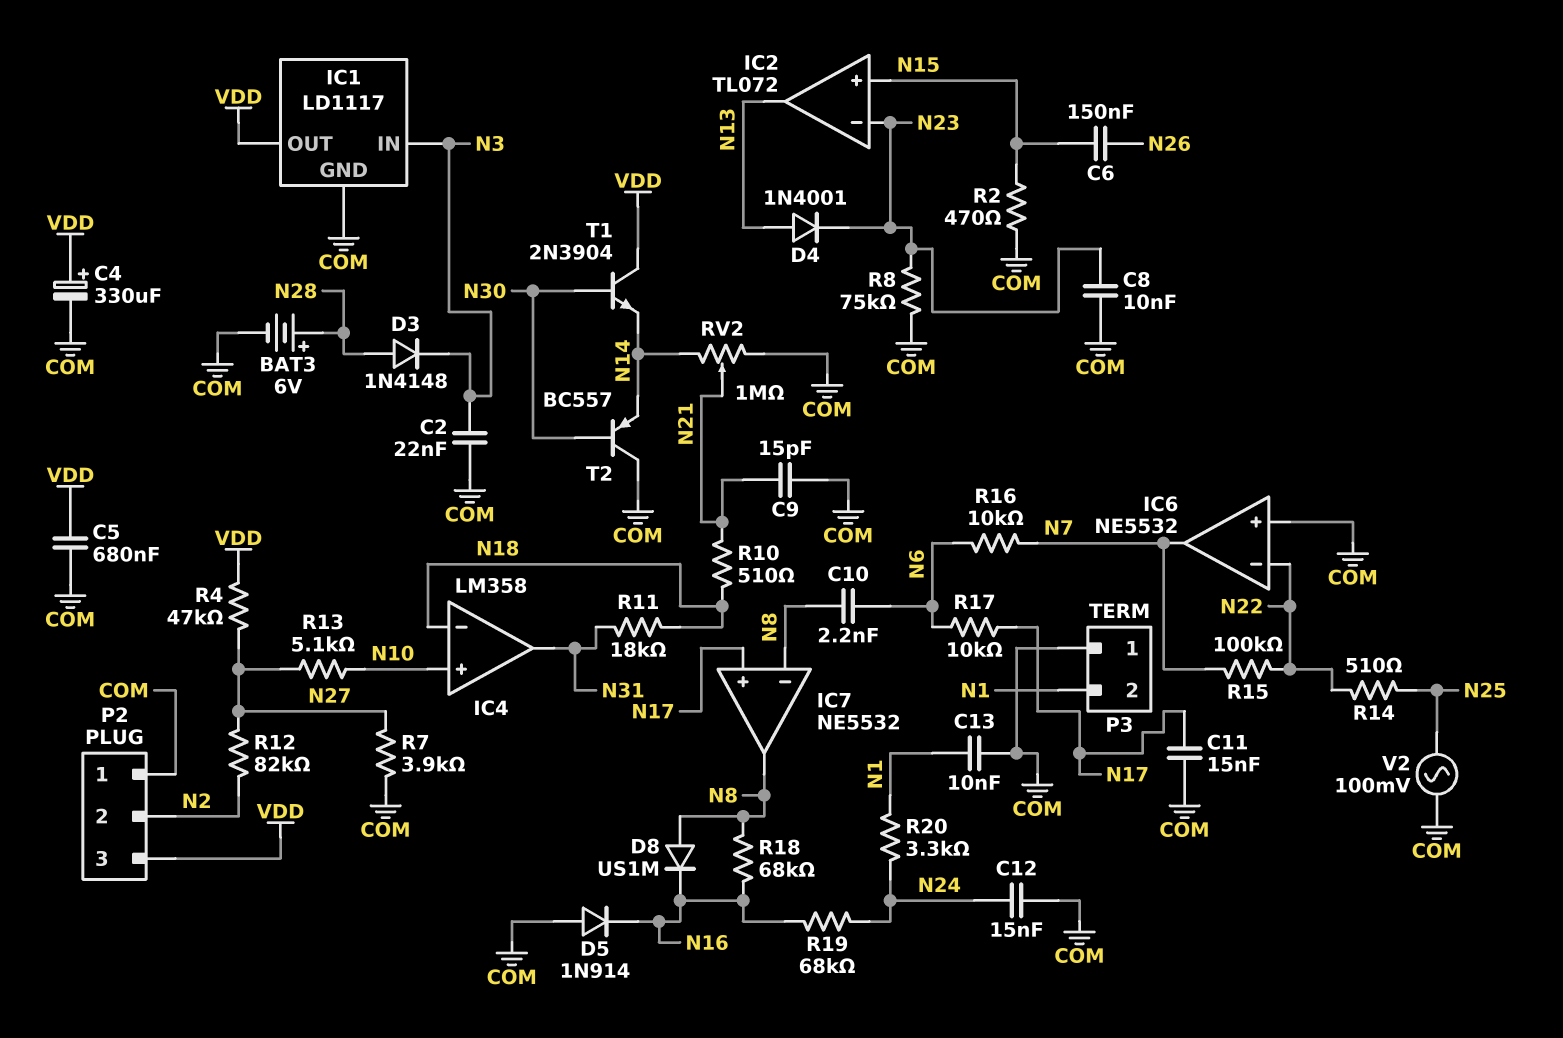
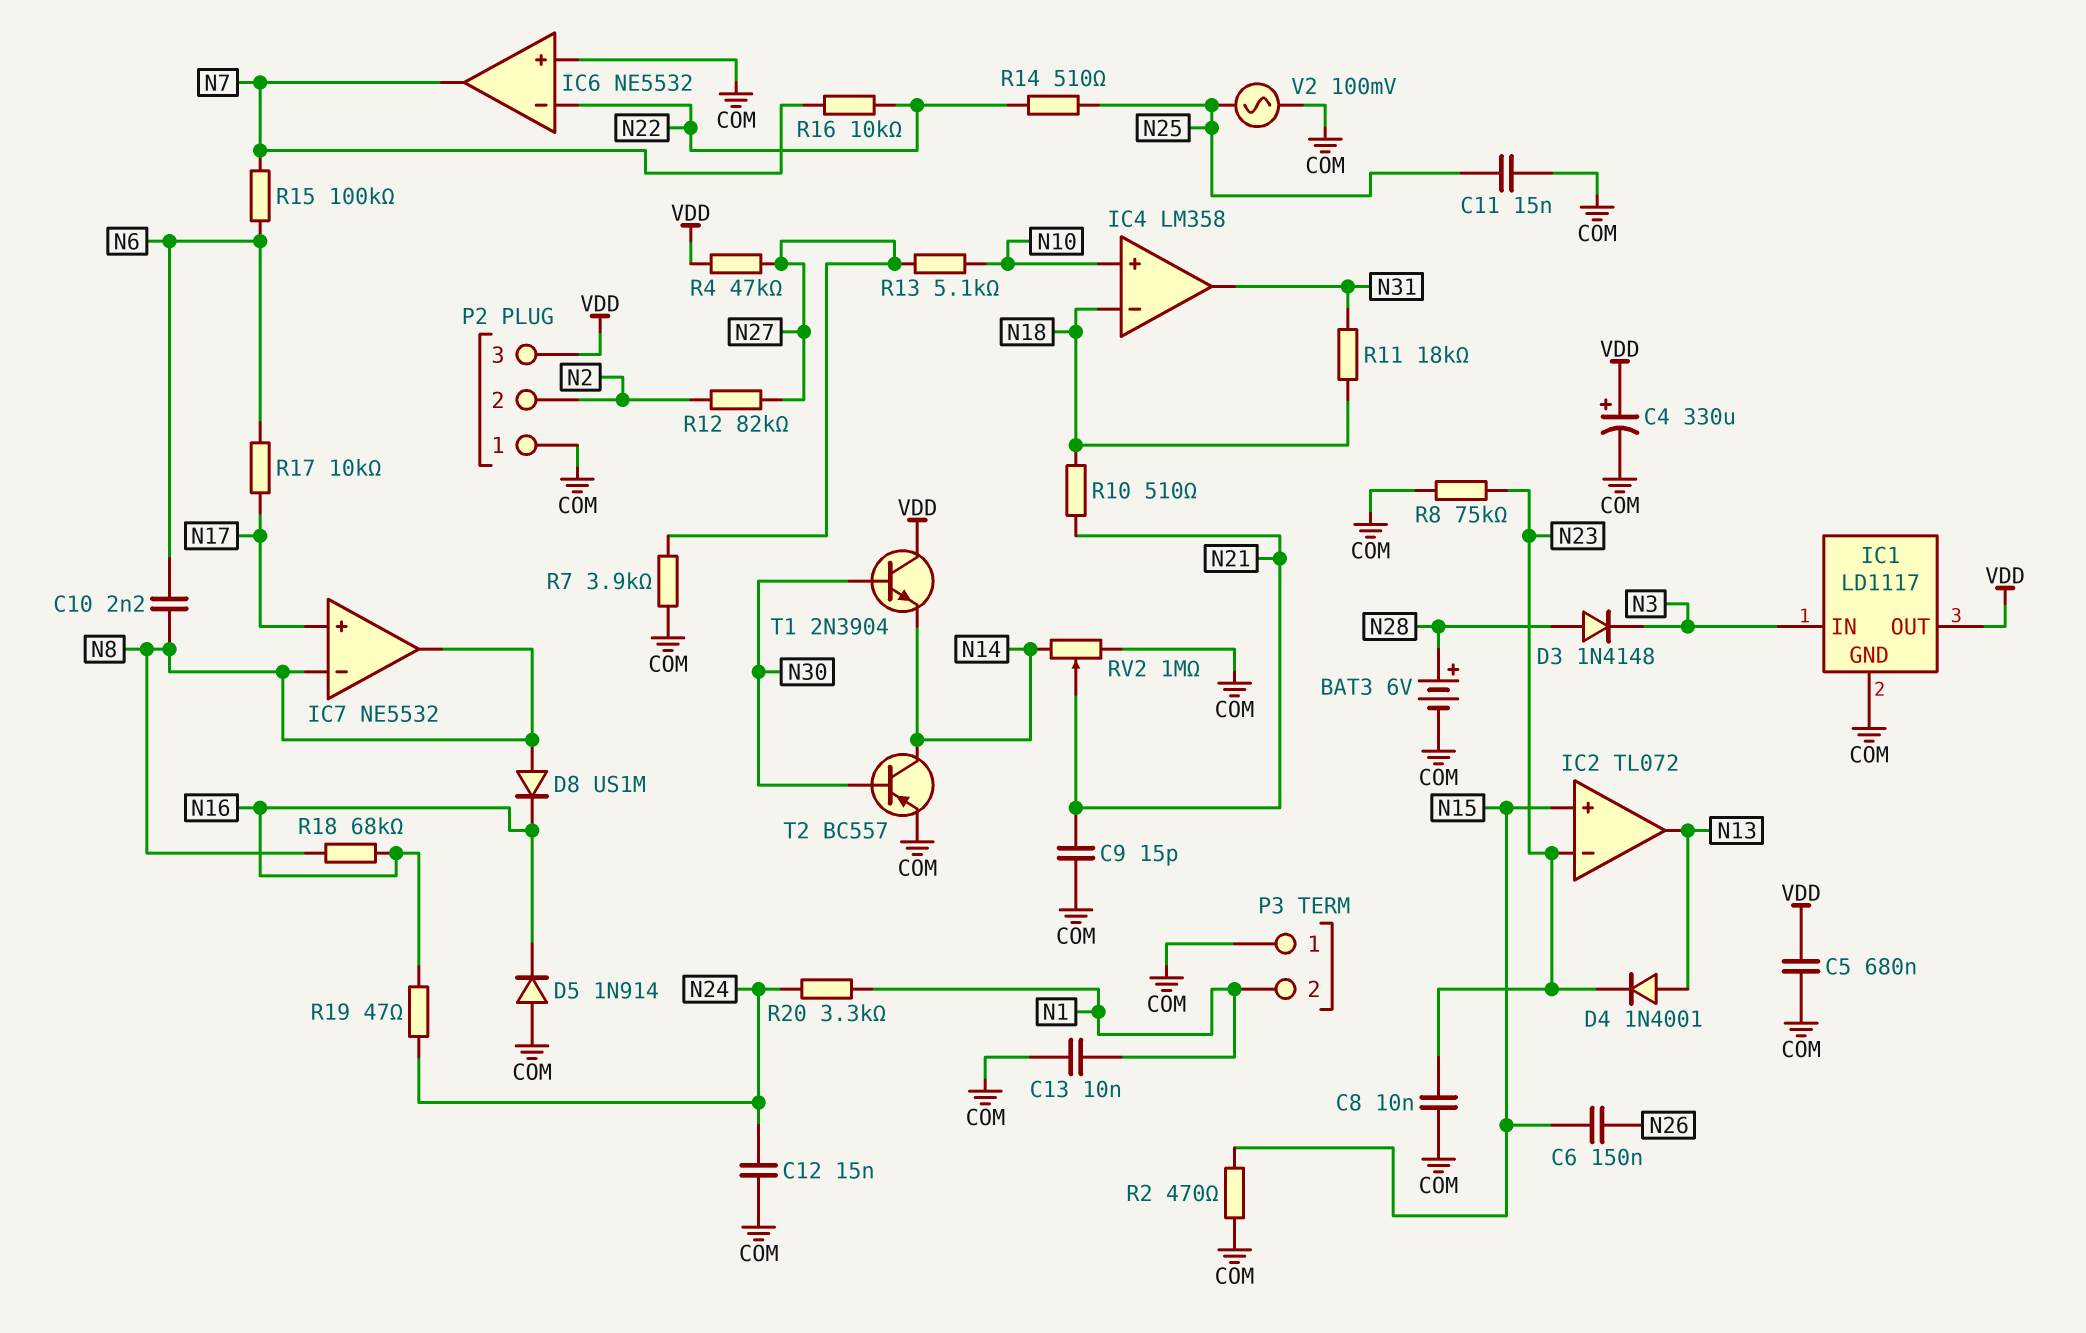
C2: 22nF (COM, N3) -> none
C11: 15nF (COM, N17) -> 15nF (COM, N25)
R15: 100k (N7, N22) -> 100k (N6, N7)
R16: 10k (N6, N7) -> 10k (N7, N22)
R19: 68k (N16, N24) -> 47 (N16, N24)
T2: PNP BC557 (B N30, C COM, E N14) -> PNP BC557 (B N30, C N14, E COM)

